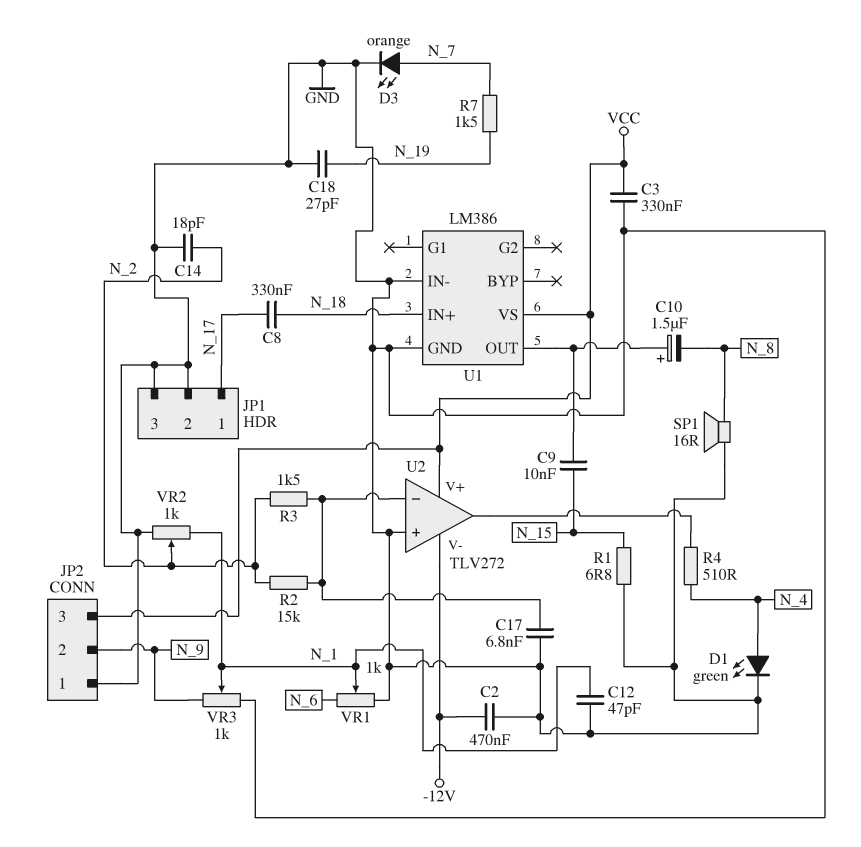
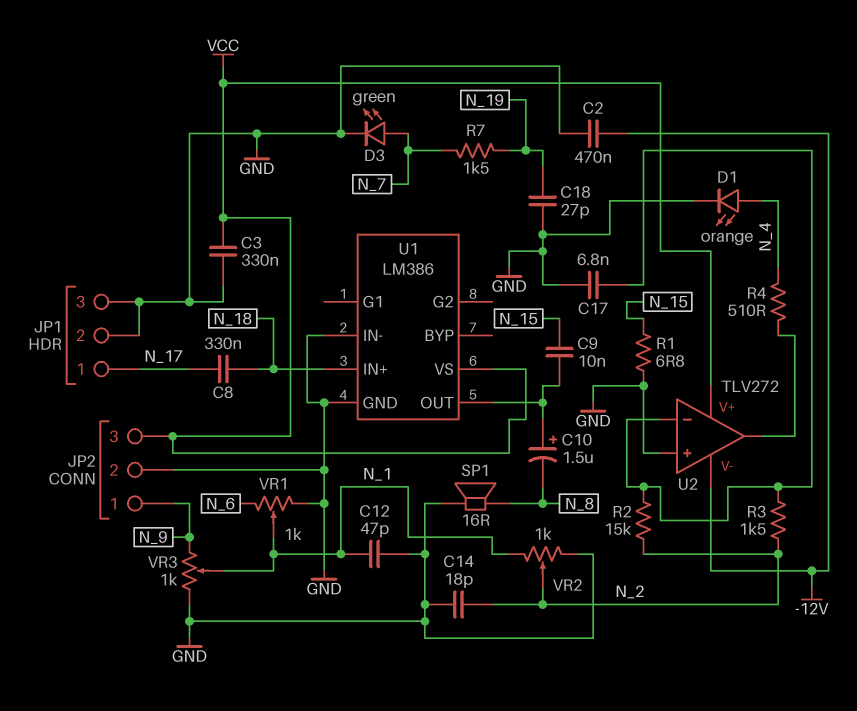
D1: LED green (A N_4, K GND) -> LED orange (A N_4, K GND)
D3: LED orange (A N_7, K GND) -> LED green (A N_7, K GND)
JP2 pin 1: GND -> N_9
JP2 pin 2: N_9 -> GND

